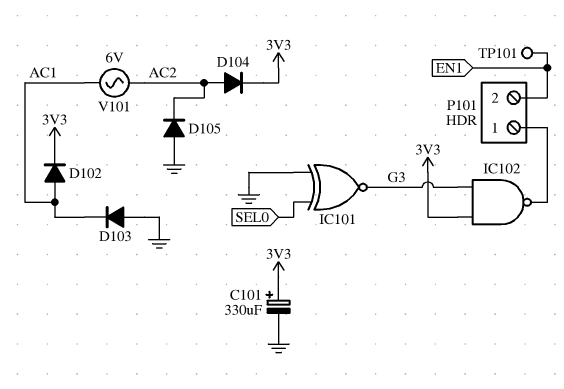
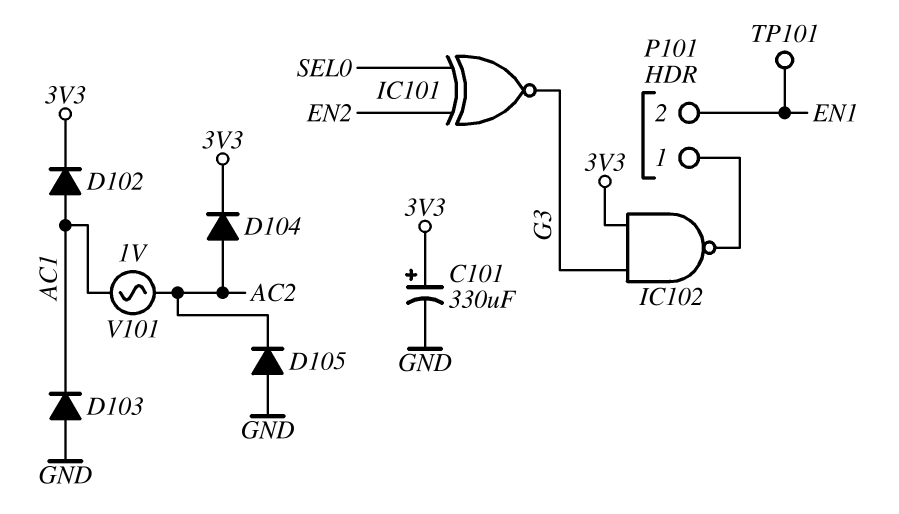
IC101: XNOR (in GND, in SEL0, out G3) -> XNOR (in EN2, in SEL0, out G3)
V101: AC 6V (AC1, AC2) -> AC 1V (AC1, AC2)

